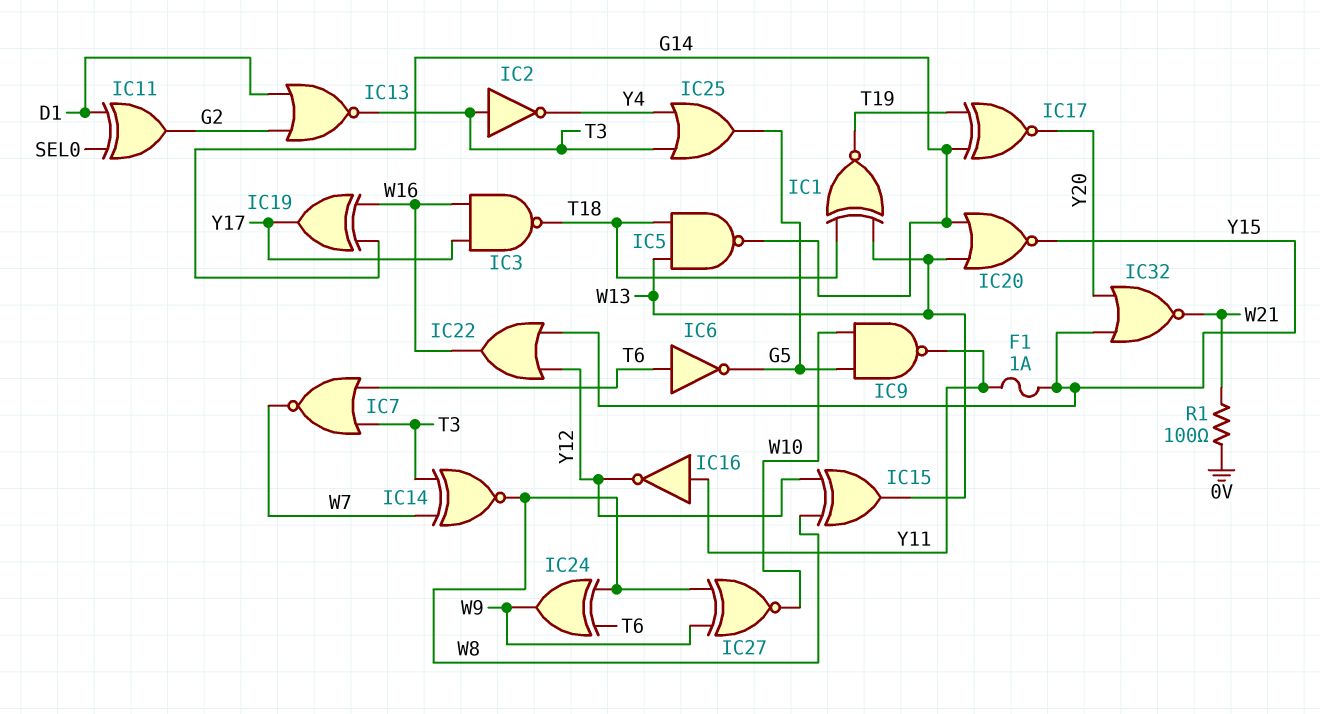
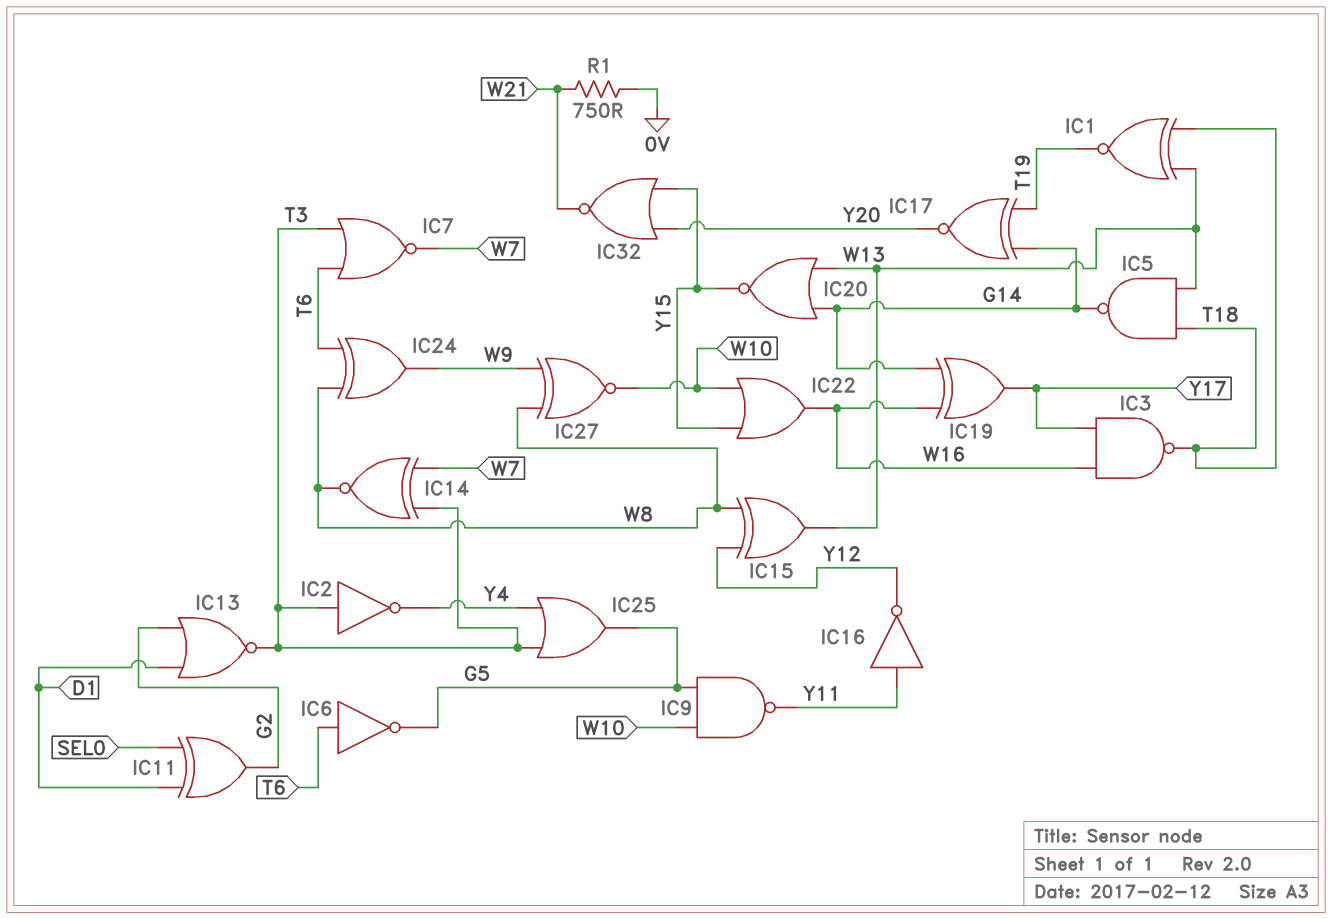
F1: 1A (Y11, Y15) -> none
IC22: OR (in Y12, in Y15, out W16) -> OR (in W10, in Y15, out W16)
R1: 100 (0V, W21) -> 750 (0V, W21)

